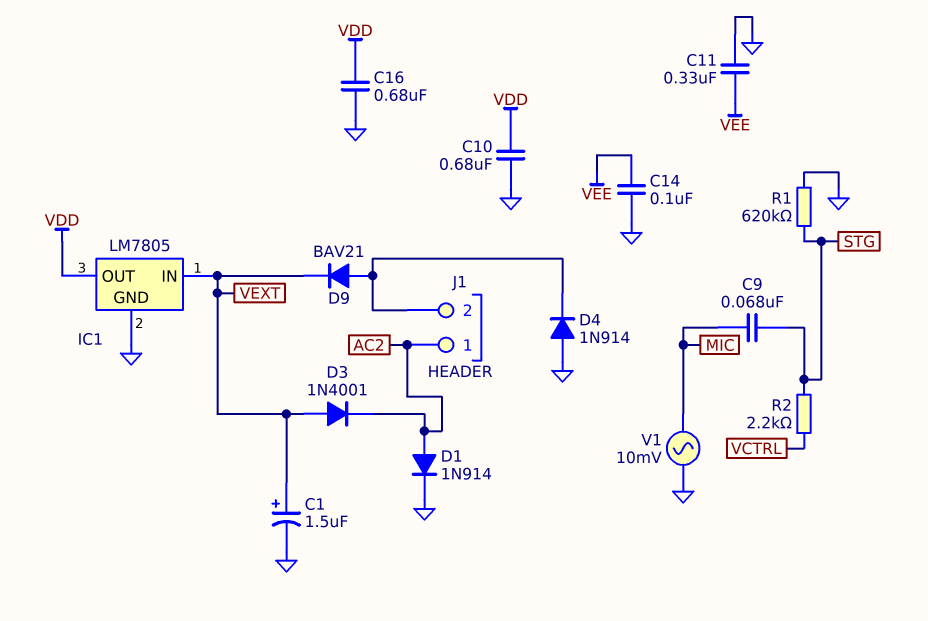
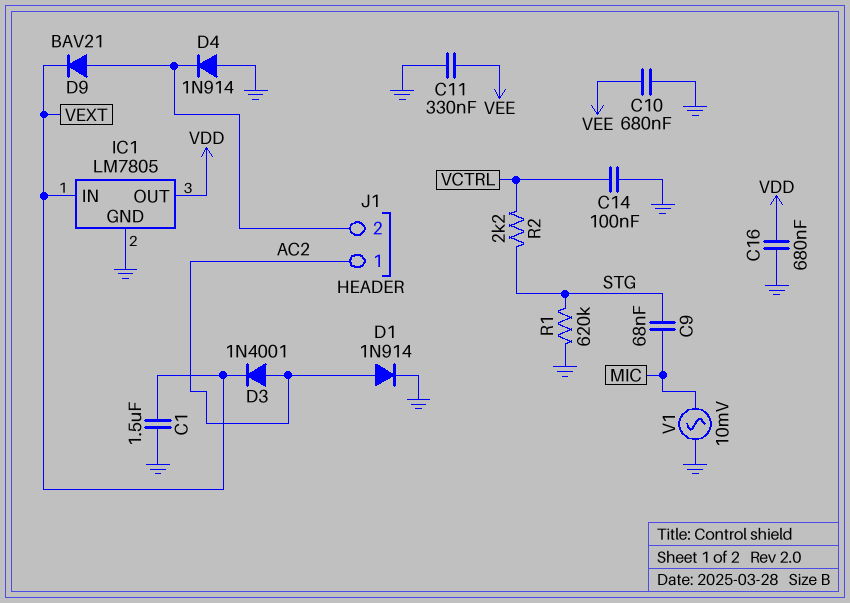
C1: 1.5uF (plus VEXT, minus GND) -> 1.5uF (GND, VEXT)
C10: 680nF (GND, VDD) -> 680nF (GND, VEE)
C14: 100nF (GND, VEE) -> 100nF (GND, VCTRL)
D3: diode 1N4001 (A VEXT, K AC2) -> diode 1N4001 (A AC2, K VEXT)

